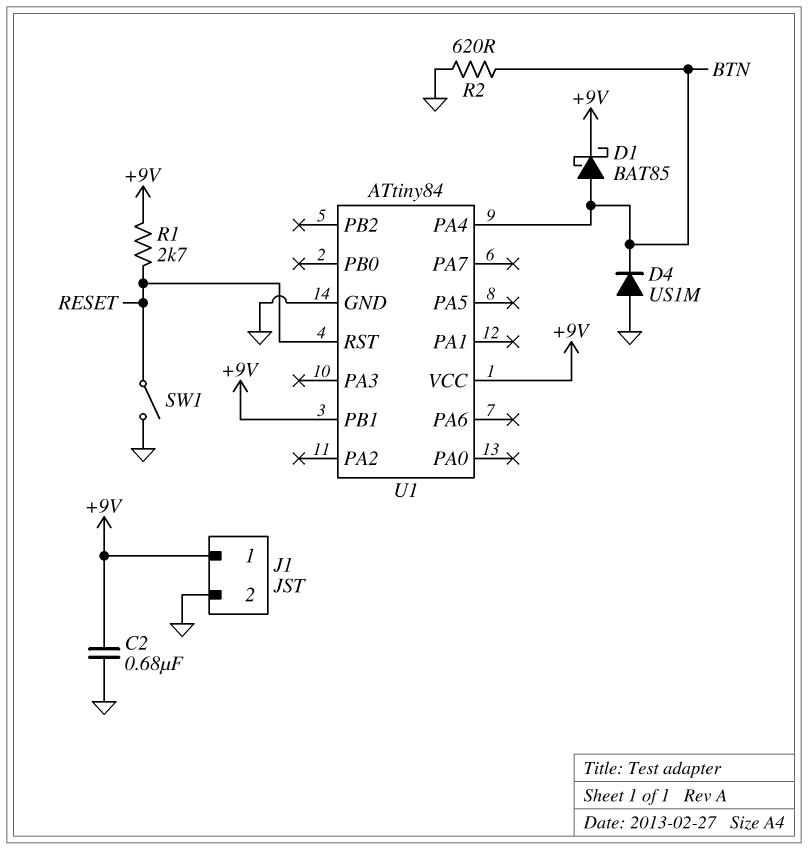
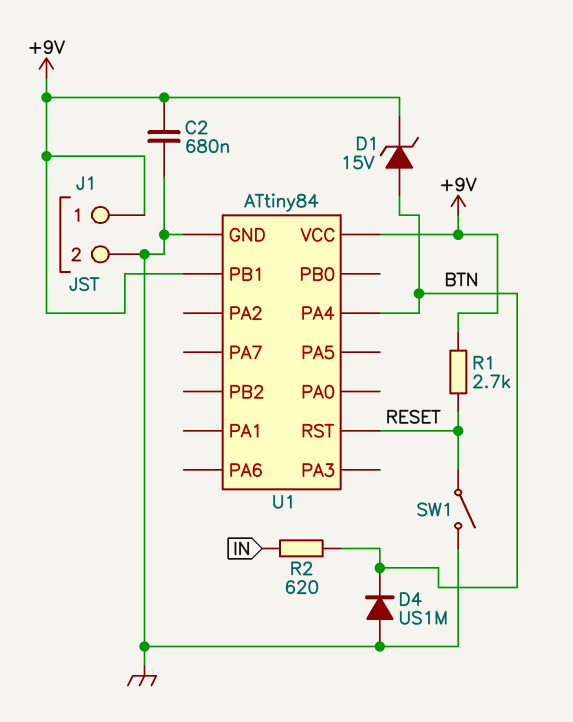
D1: schottky BAT85 (A BTN, K +9V) -> zener 15V (A BTN, K +9V)
R2: 620 (BTN, GND) -> 620 (BTN, IN)

